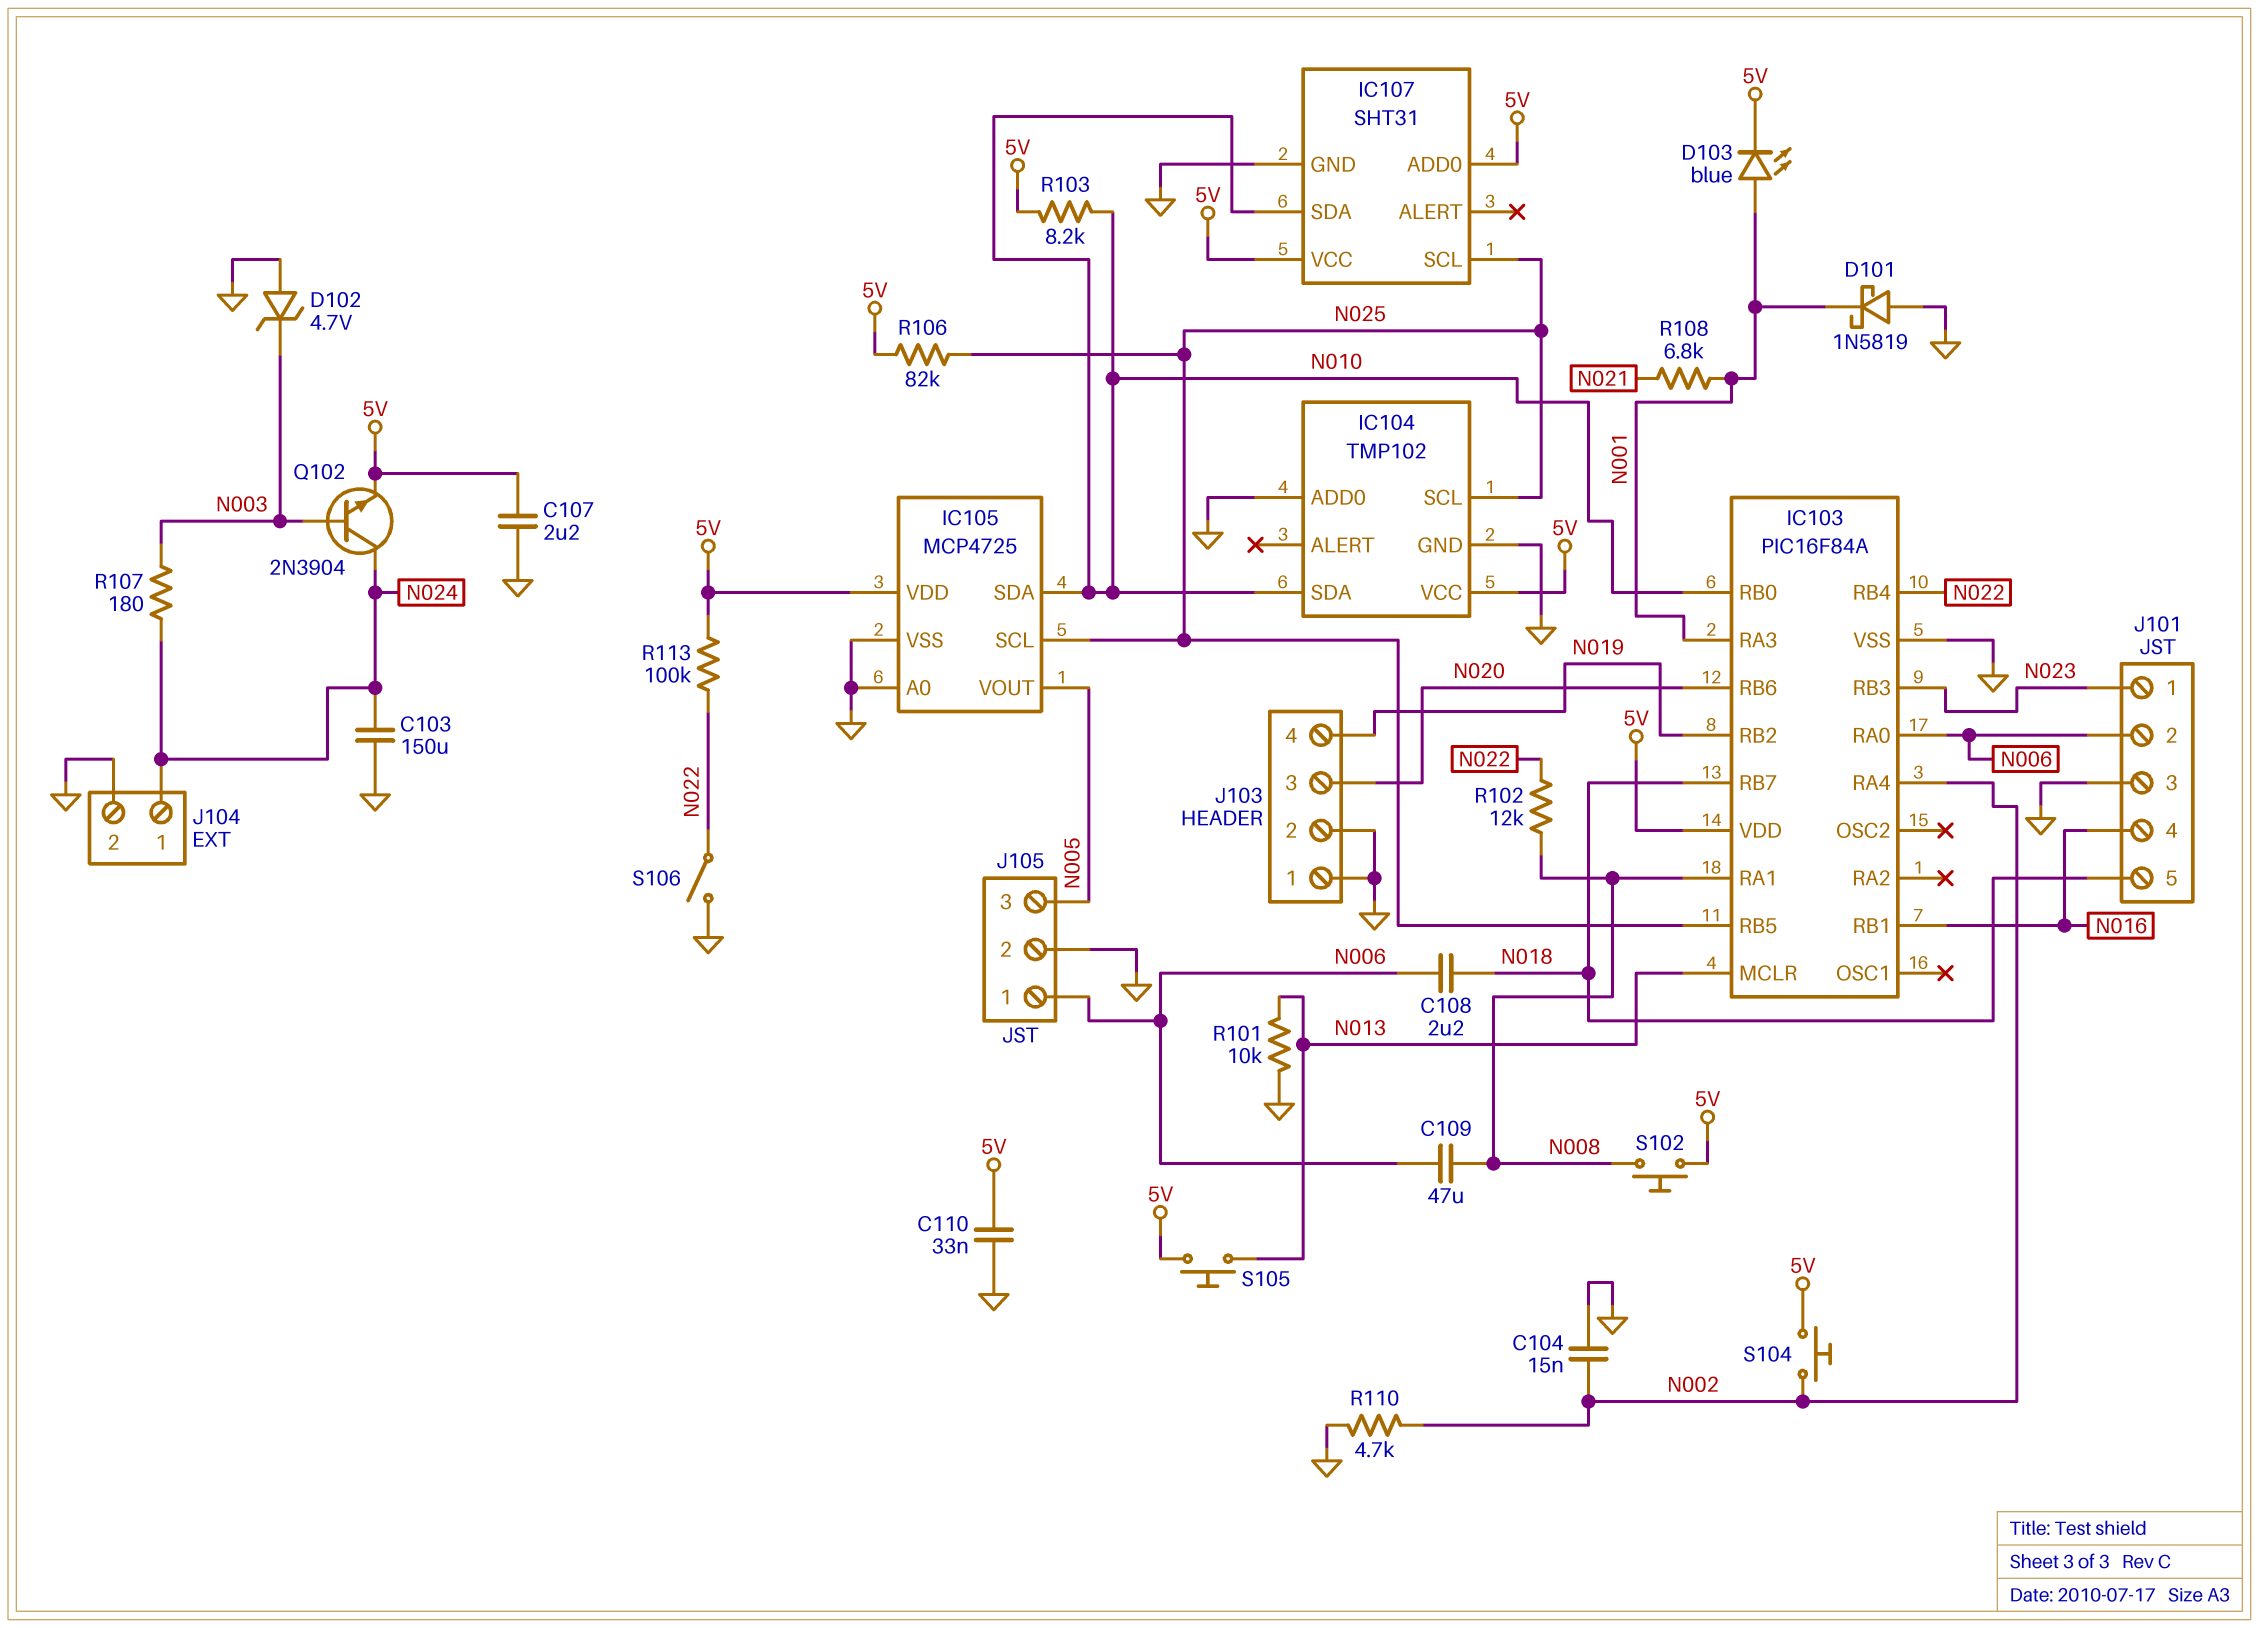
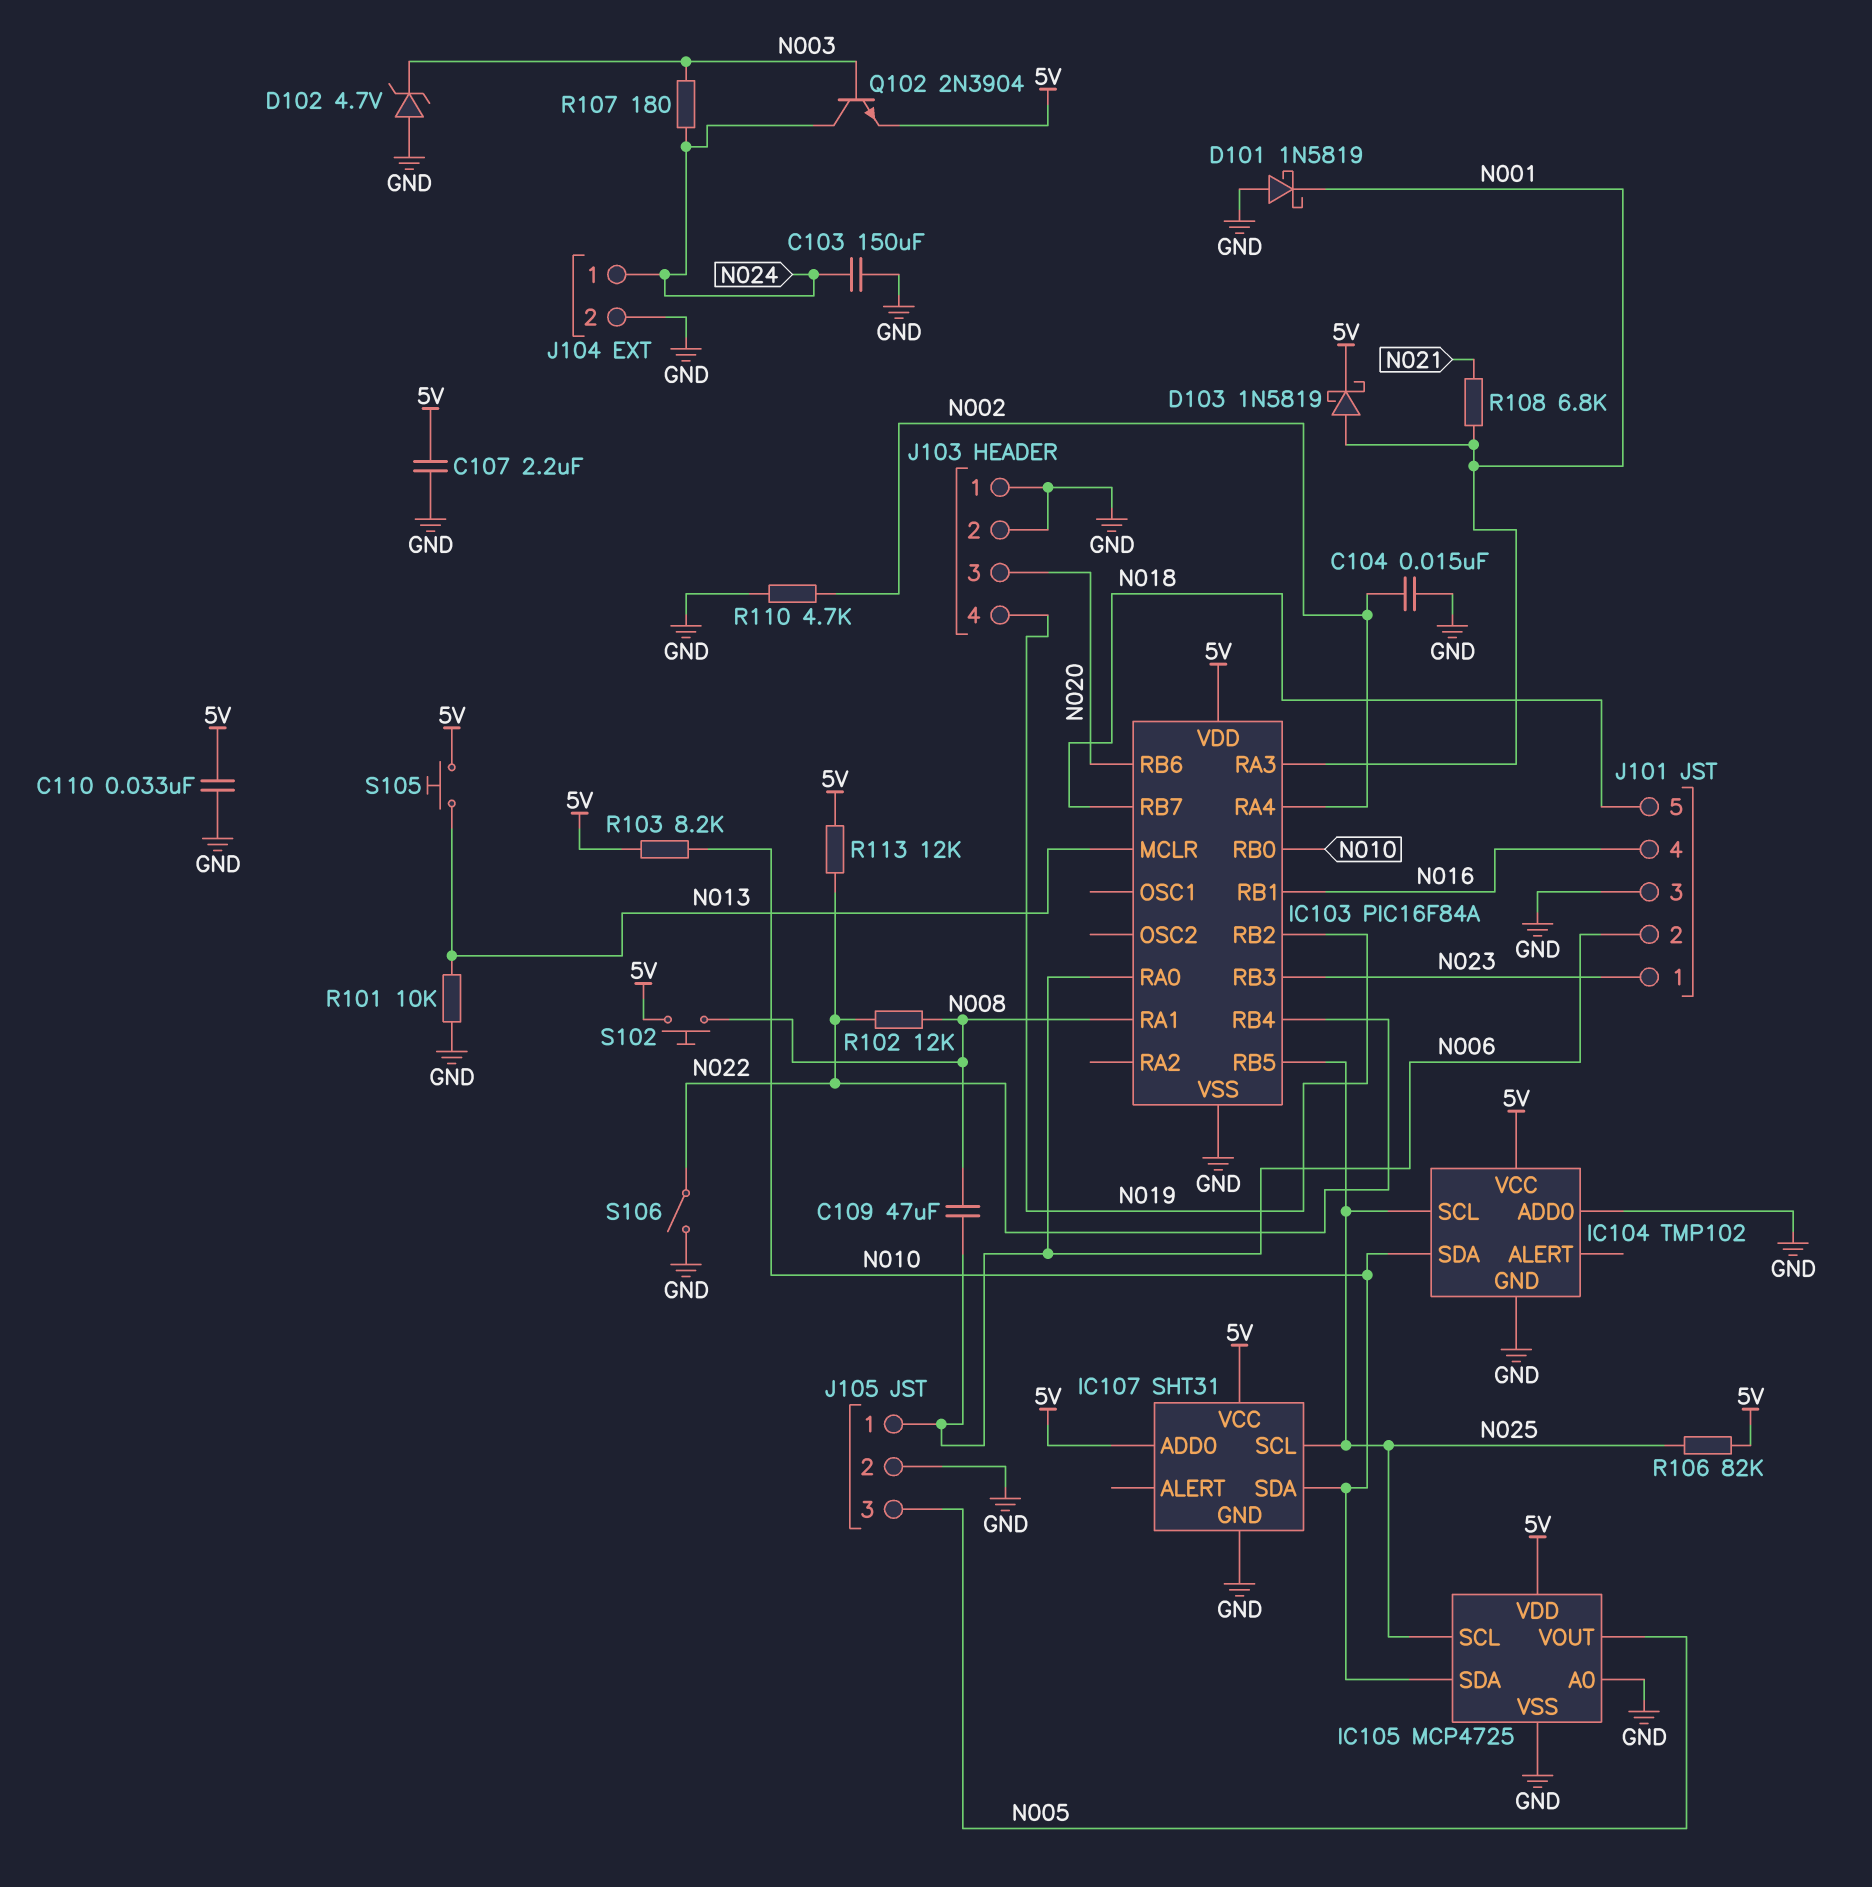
C108: 2.2uF (N006, N018) -> none
D103: LED blue (A N001, K 5V) -> schottky 1N5819 (A N001, K 5V)
R113: 100k (5V, N022) -> 12k (5V, N022)
S104: button (5V, N002) -> none

